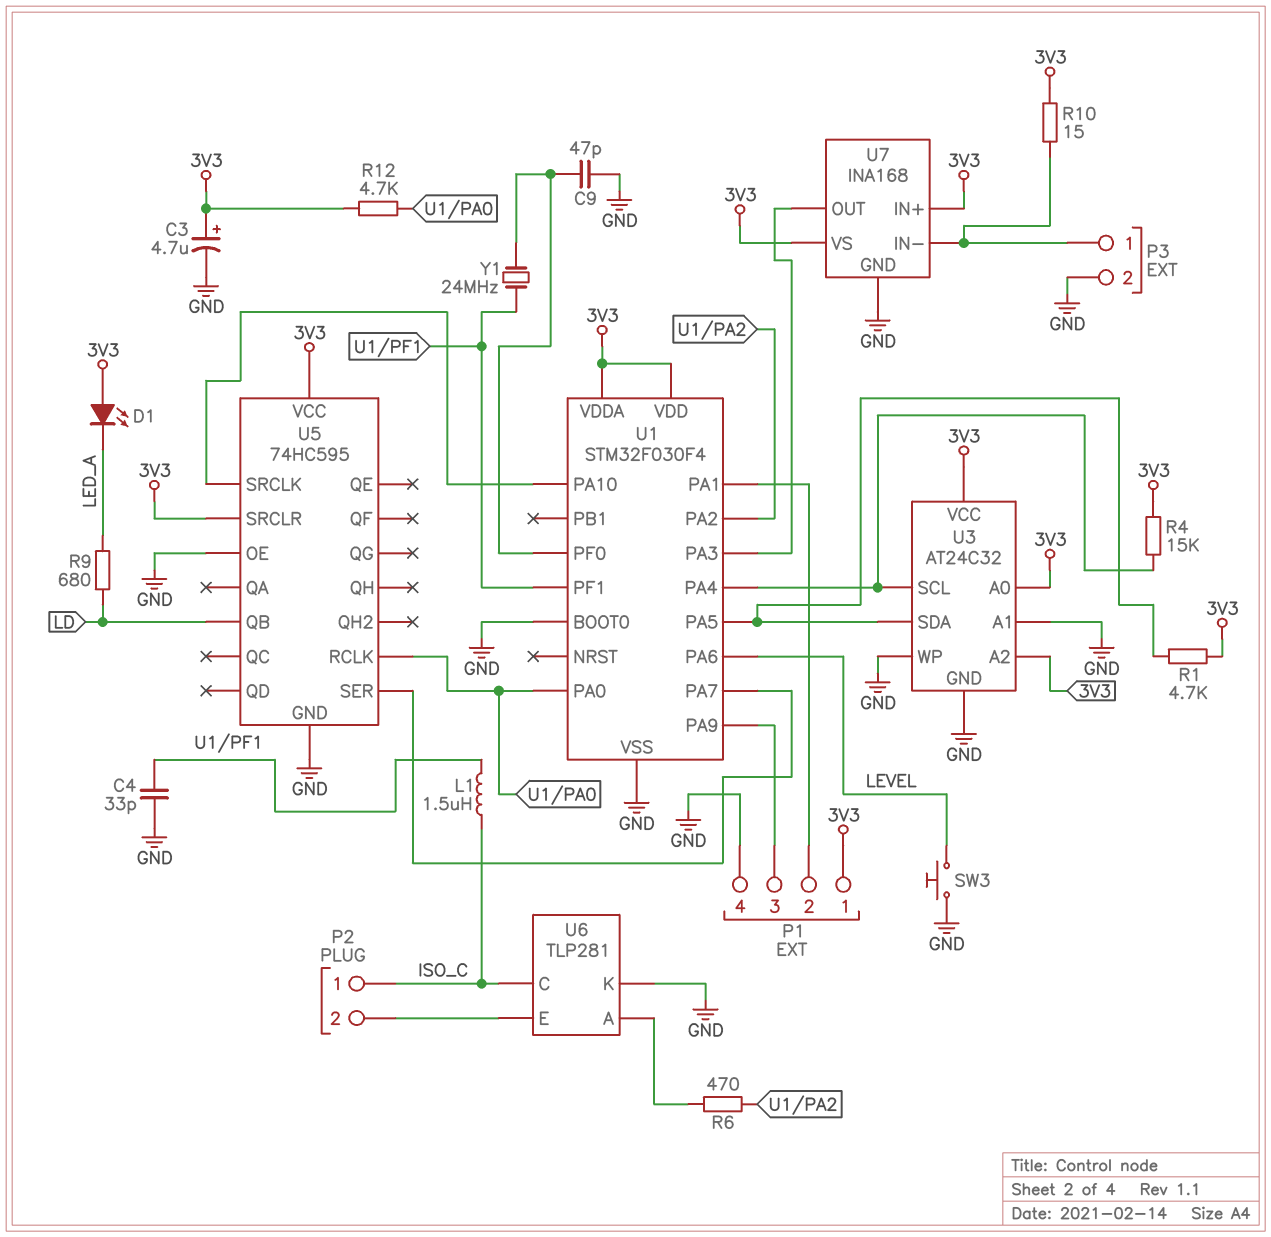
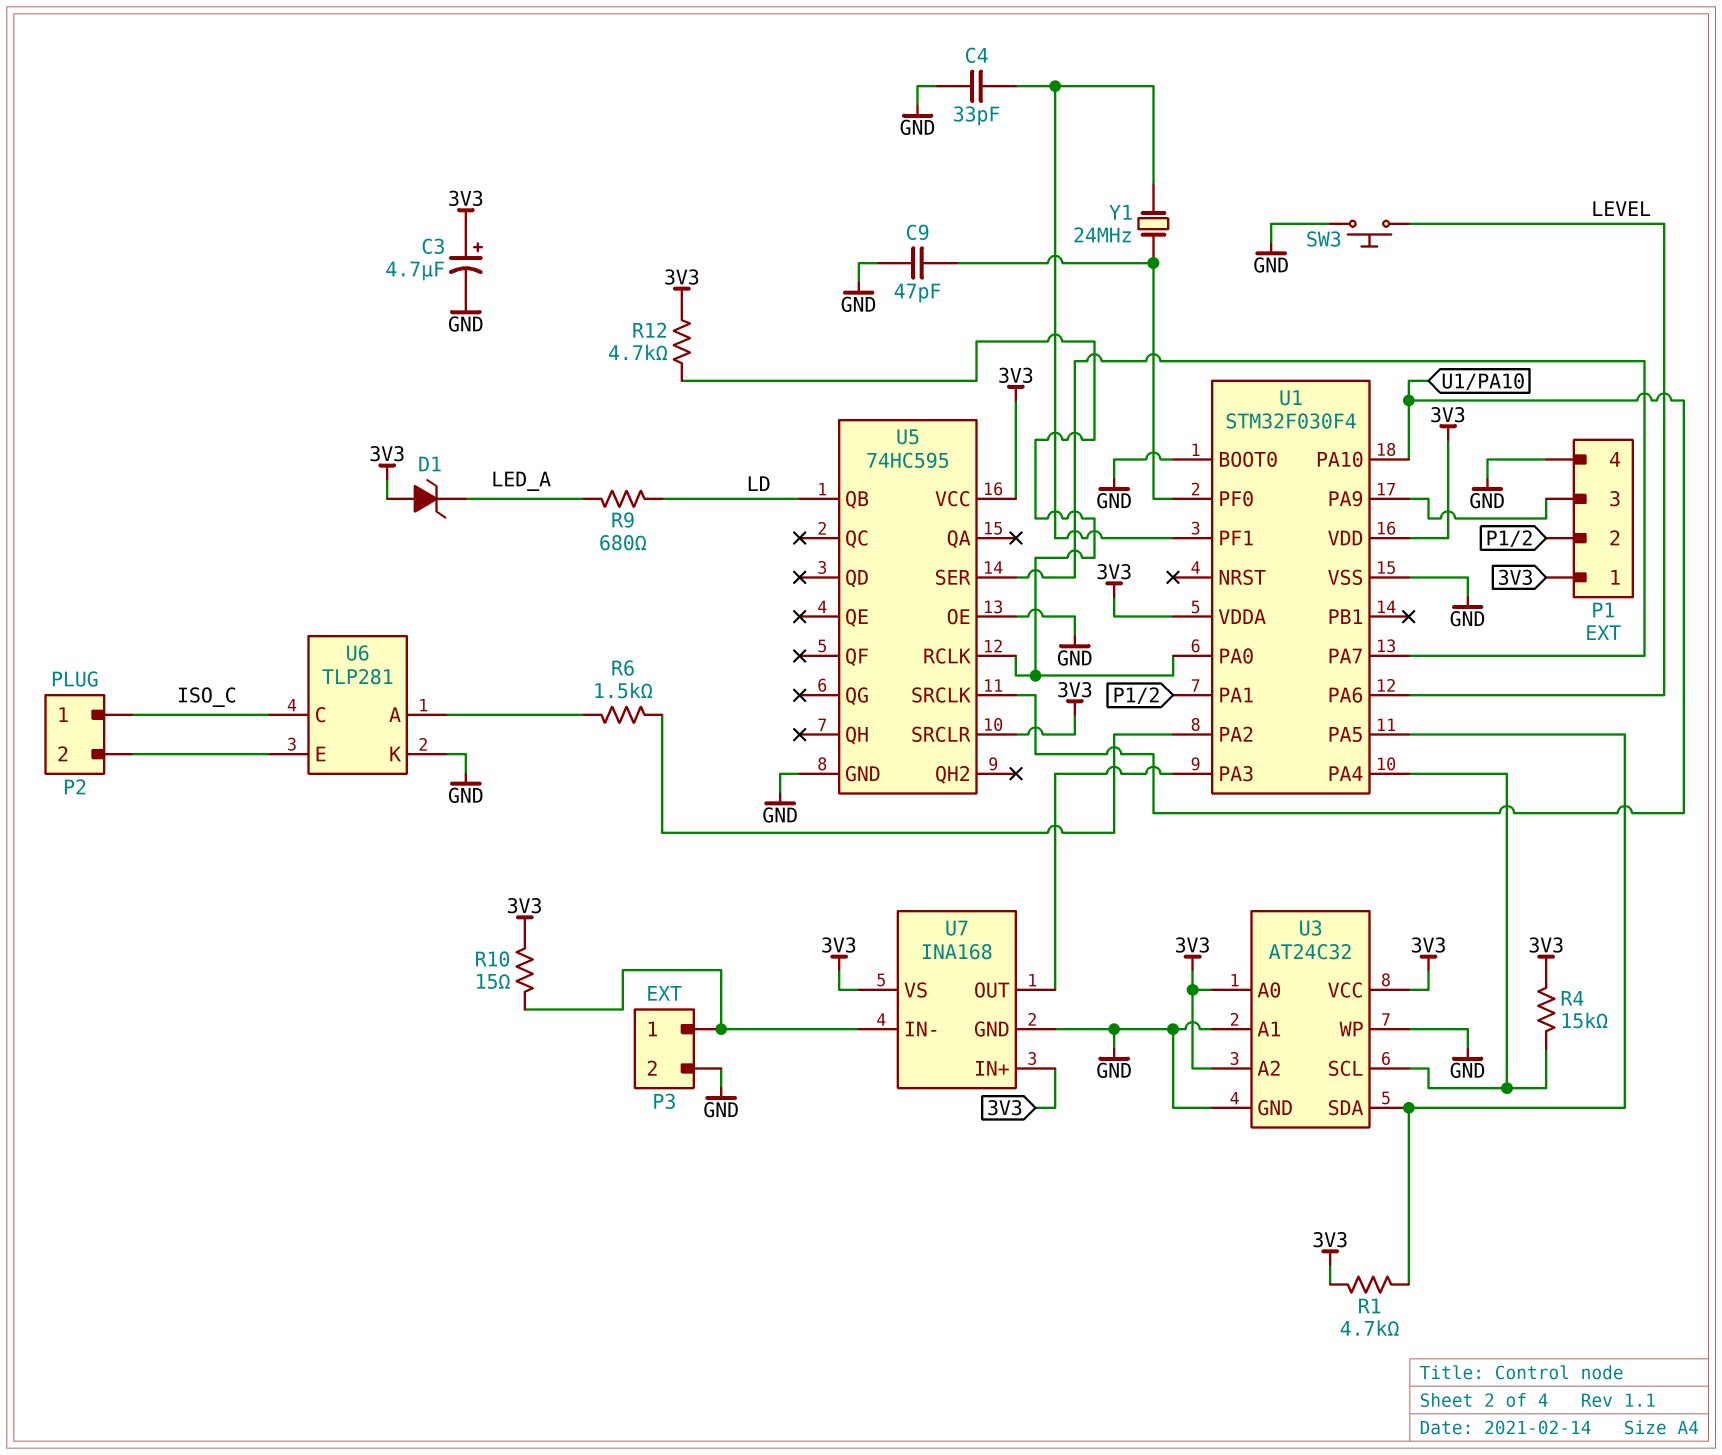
D1: LED (A 3V3, K LED_A) -> zener (A 3V3, K LED_A)
L1: 1.5uH (ISO_C, U1/PF1) -> none
R6: 470 (U1/PA2, U6/A) -> 1.5k (U1/PA2, U6/A)

